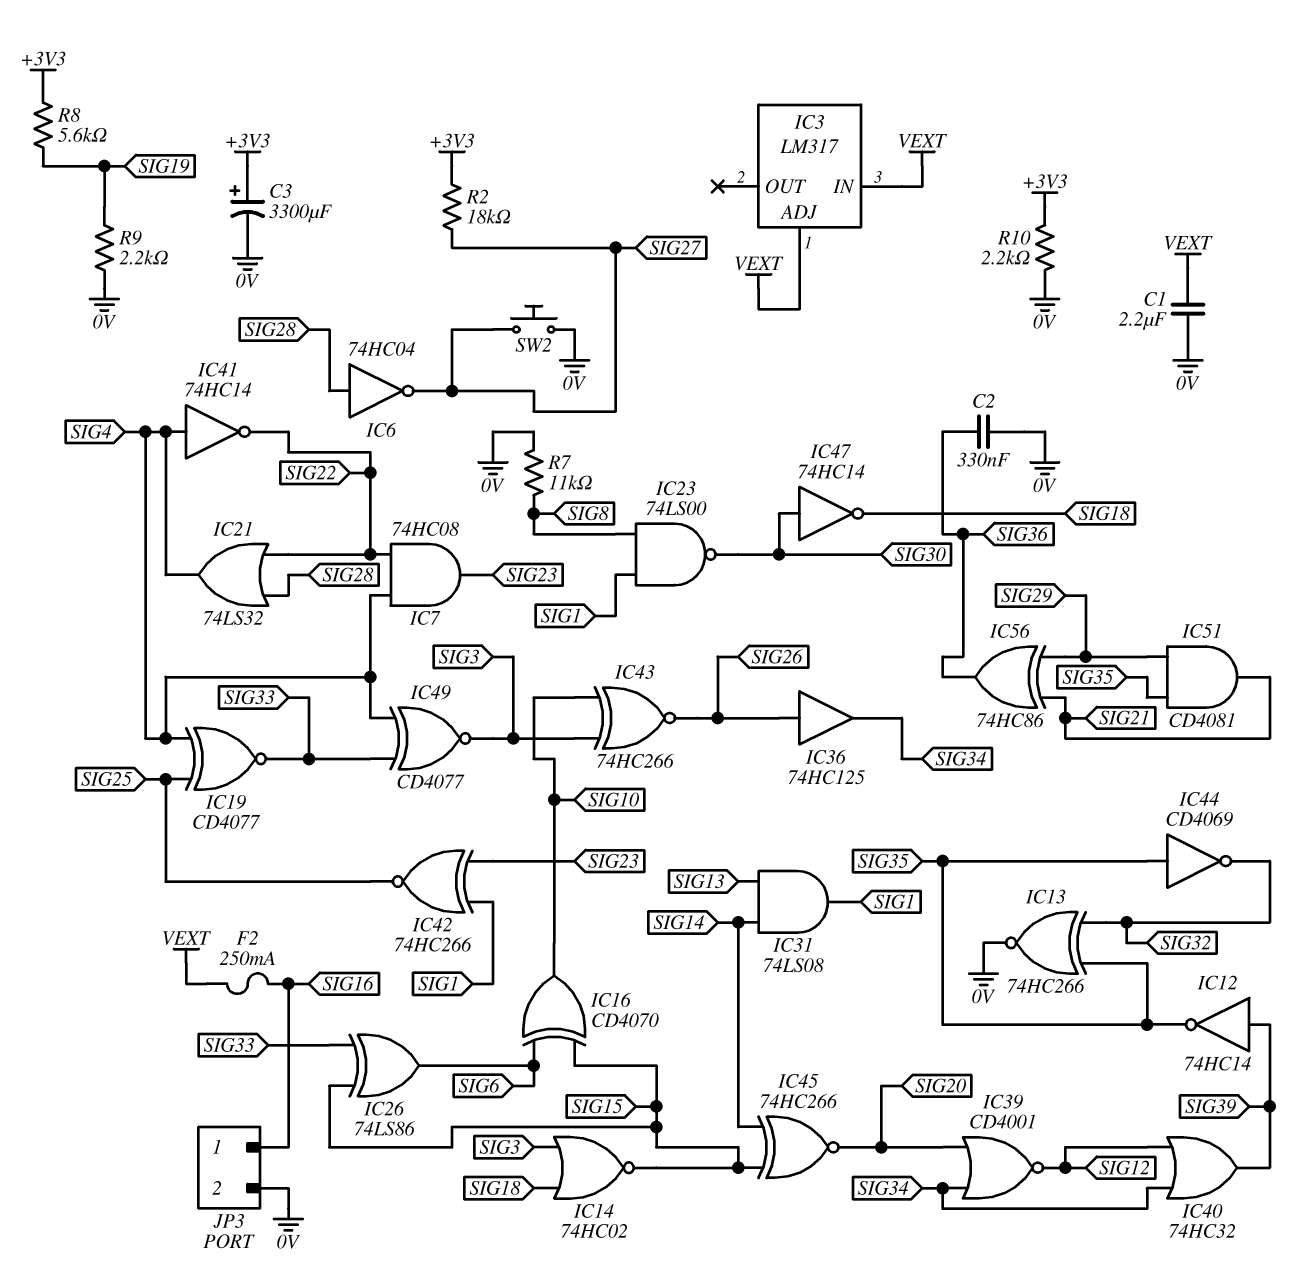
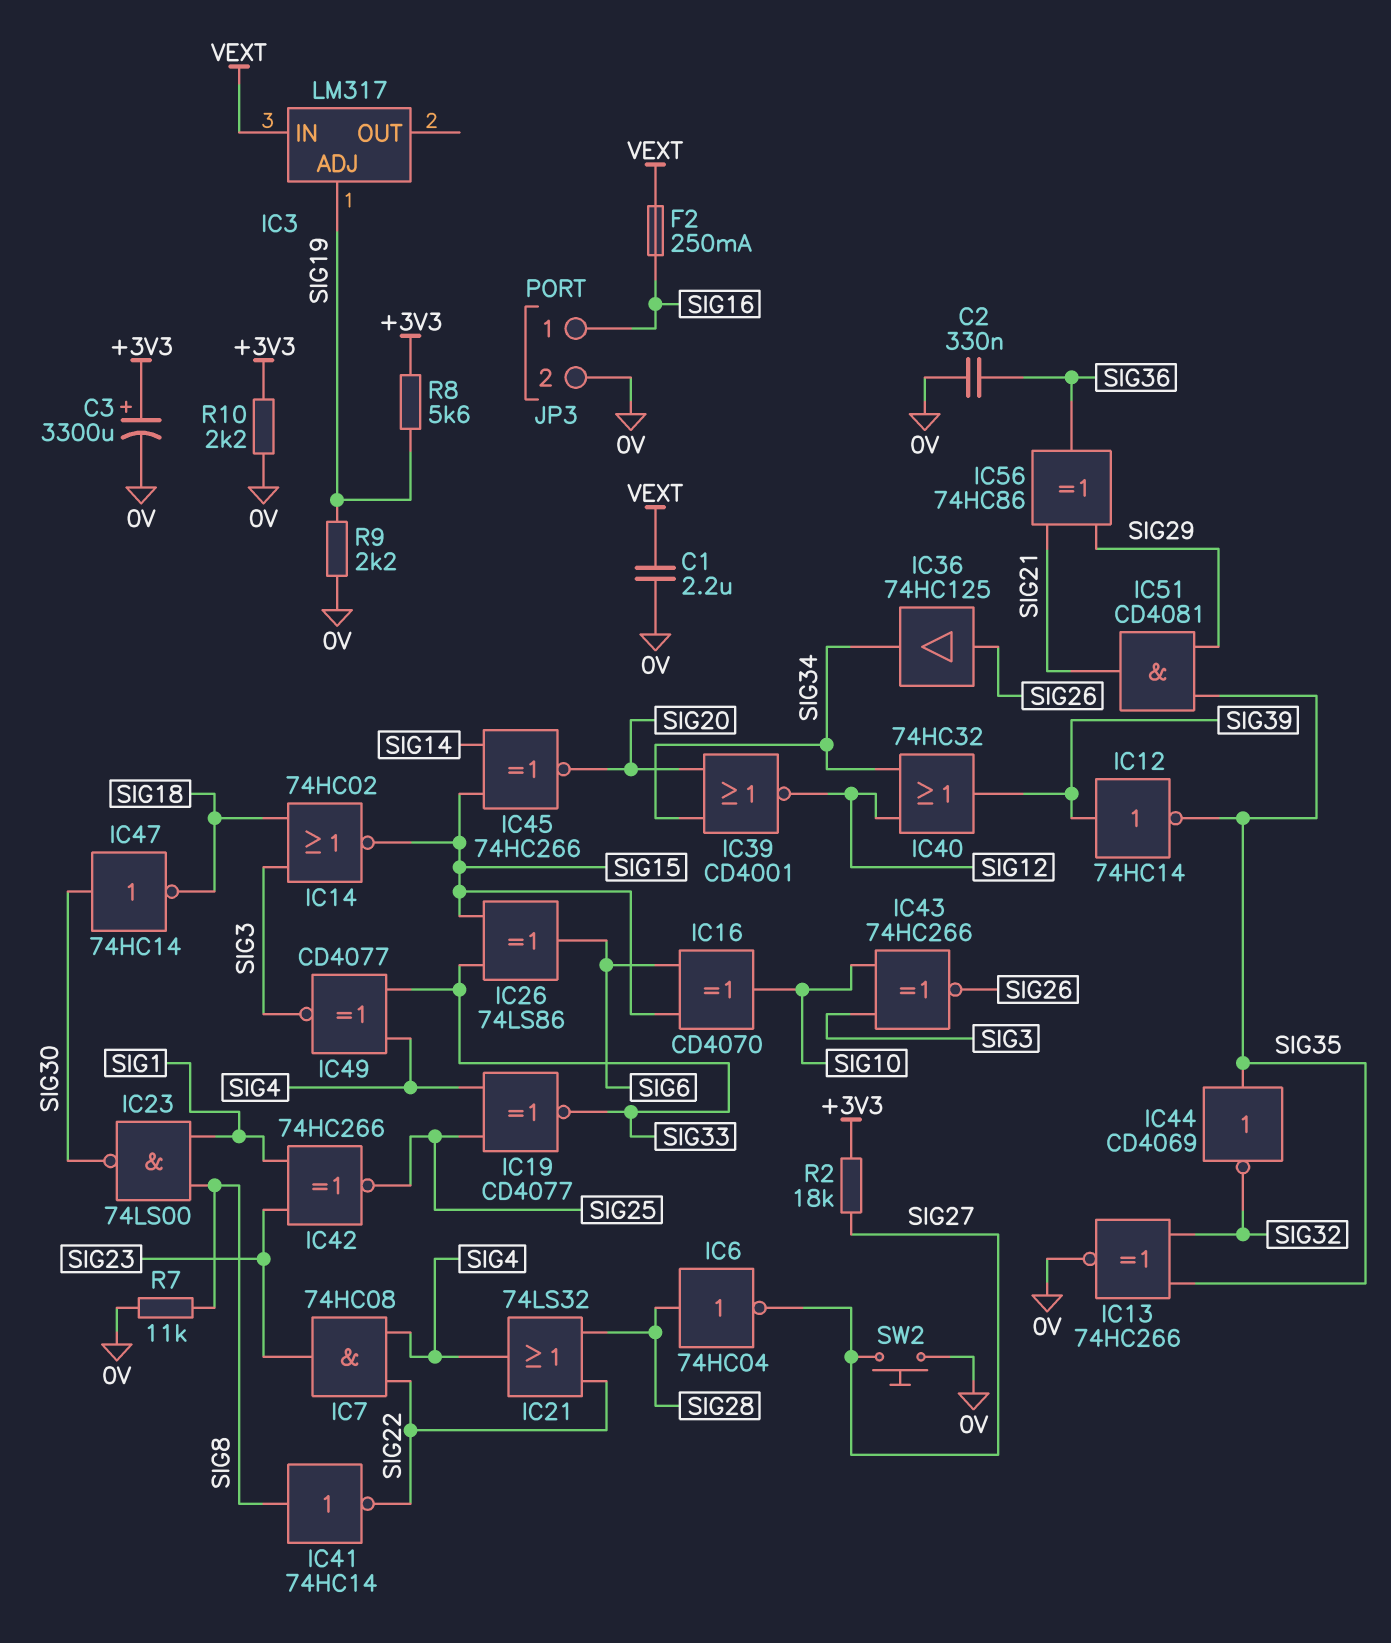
IC3 pin ADJ: VEXT -> SIG19
IC31: AND 74LS08 (in SIG13, in SIG14, out SIG1) -> none
IC41: NOT 74HC14 (in SIG4, out SIG22) -> NOT 74HC14 (in SIG8, out SIG22)

